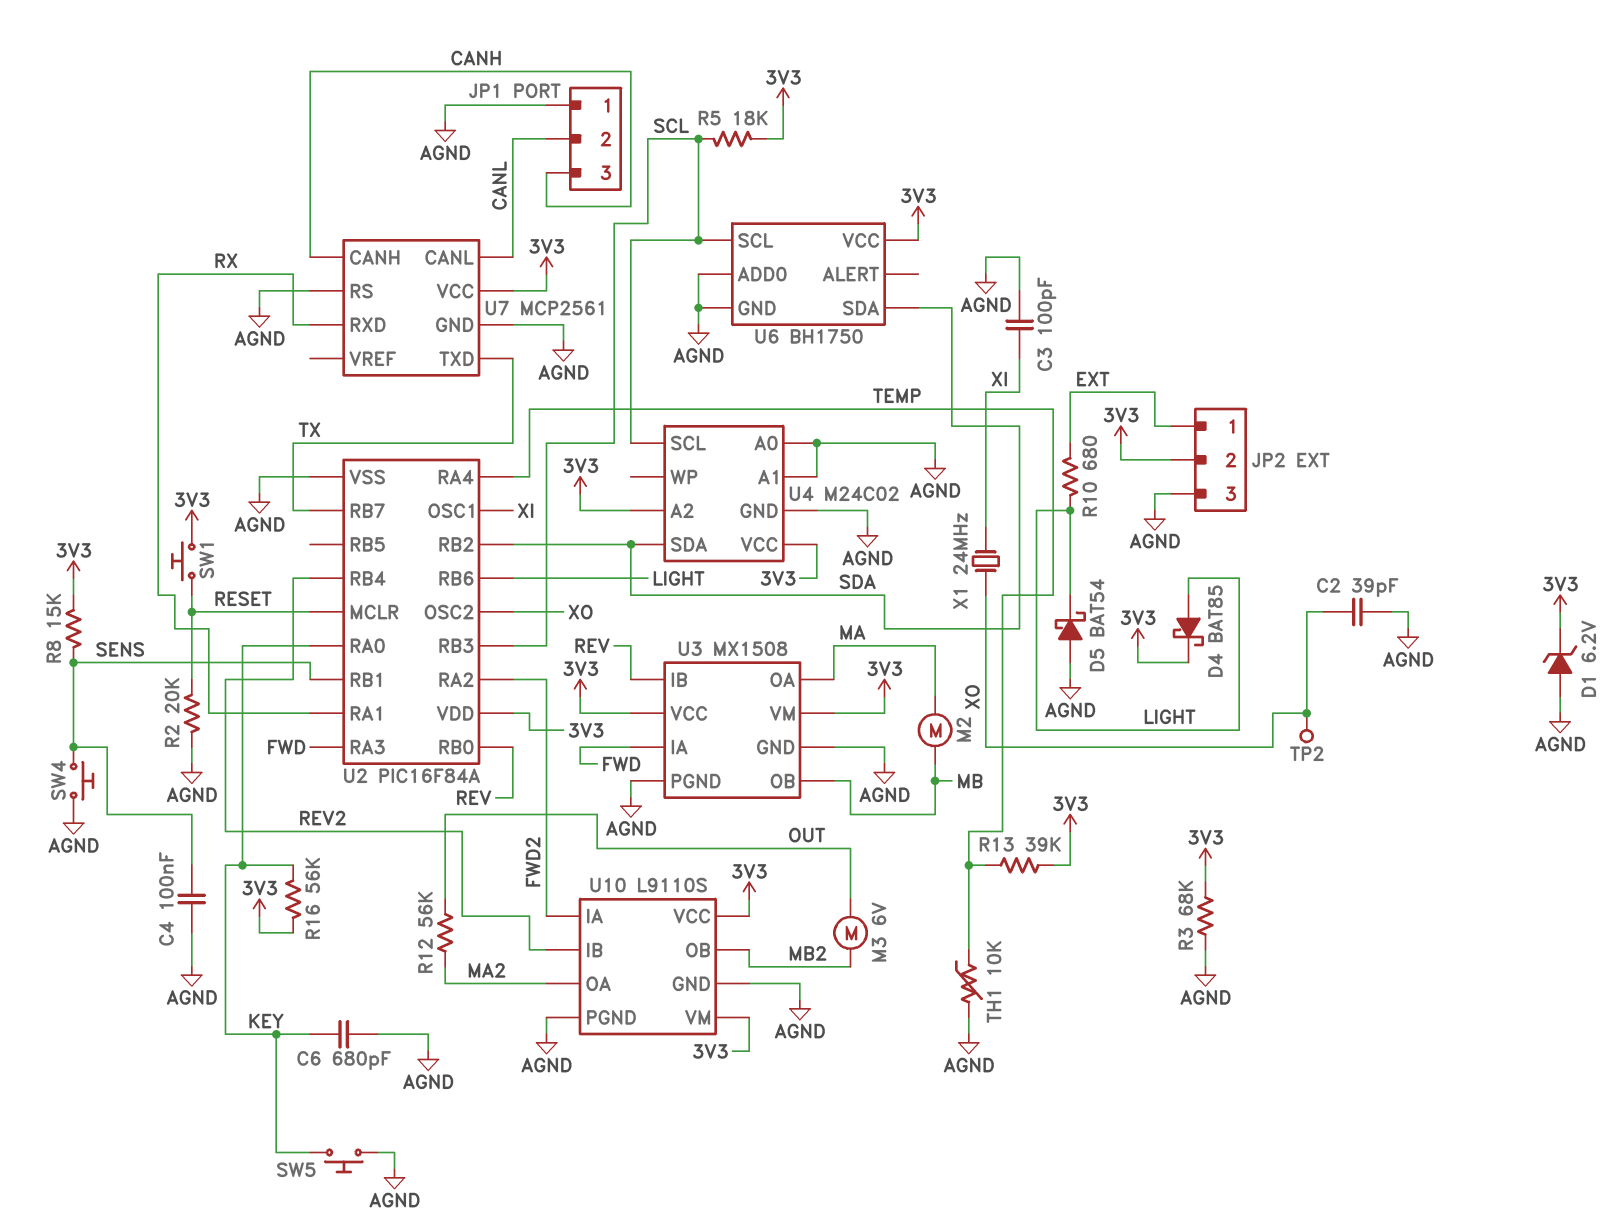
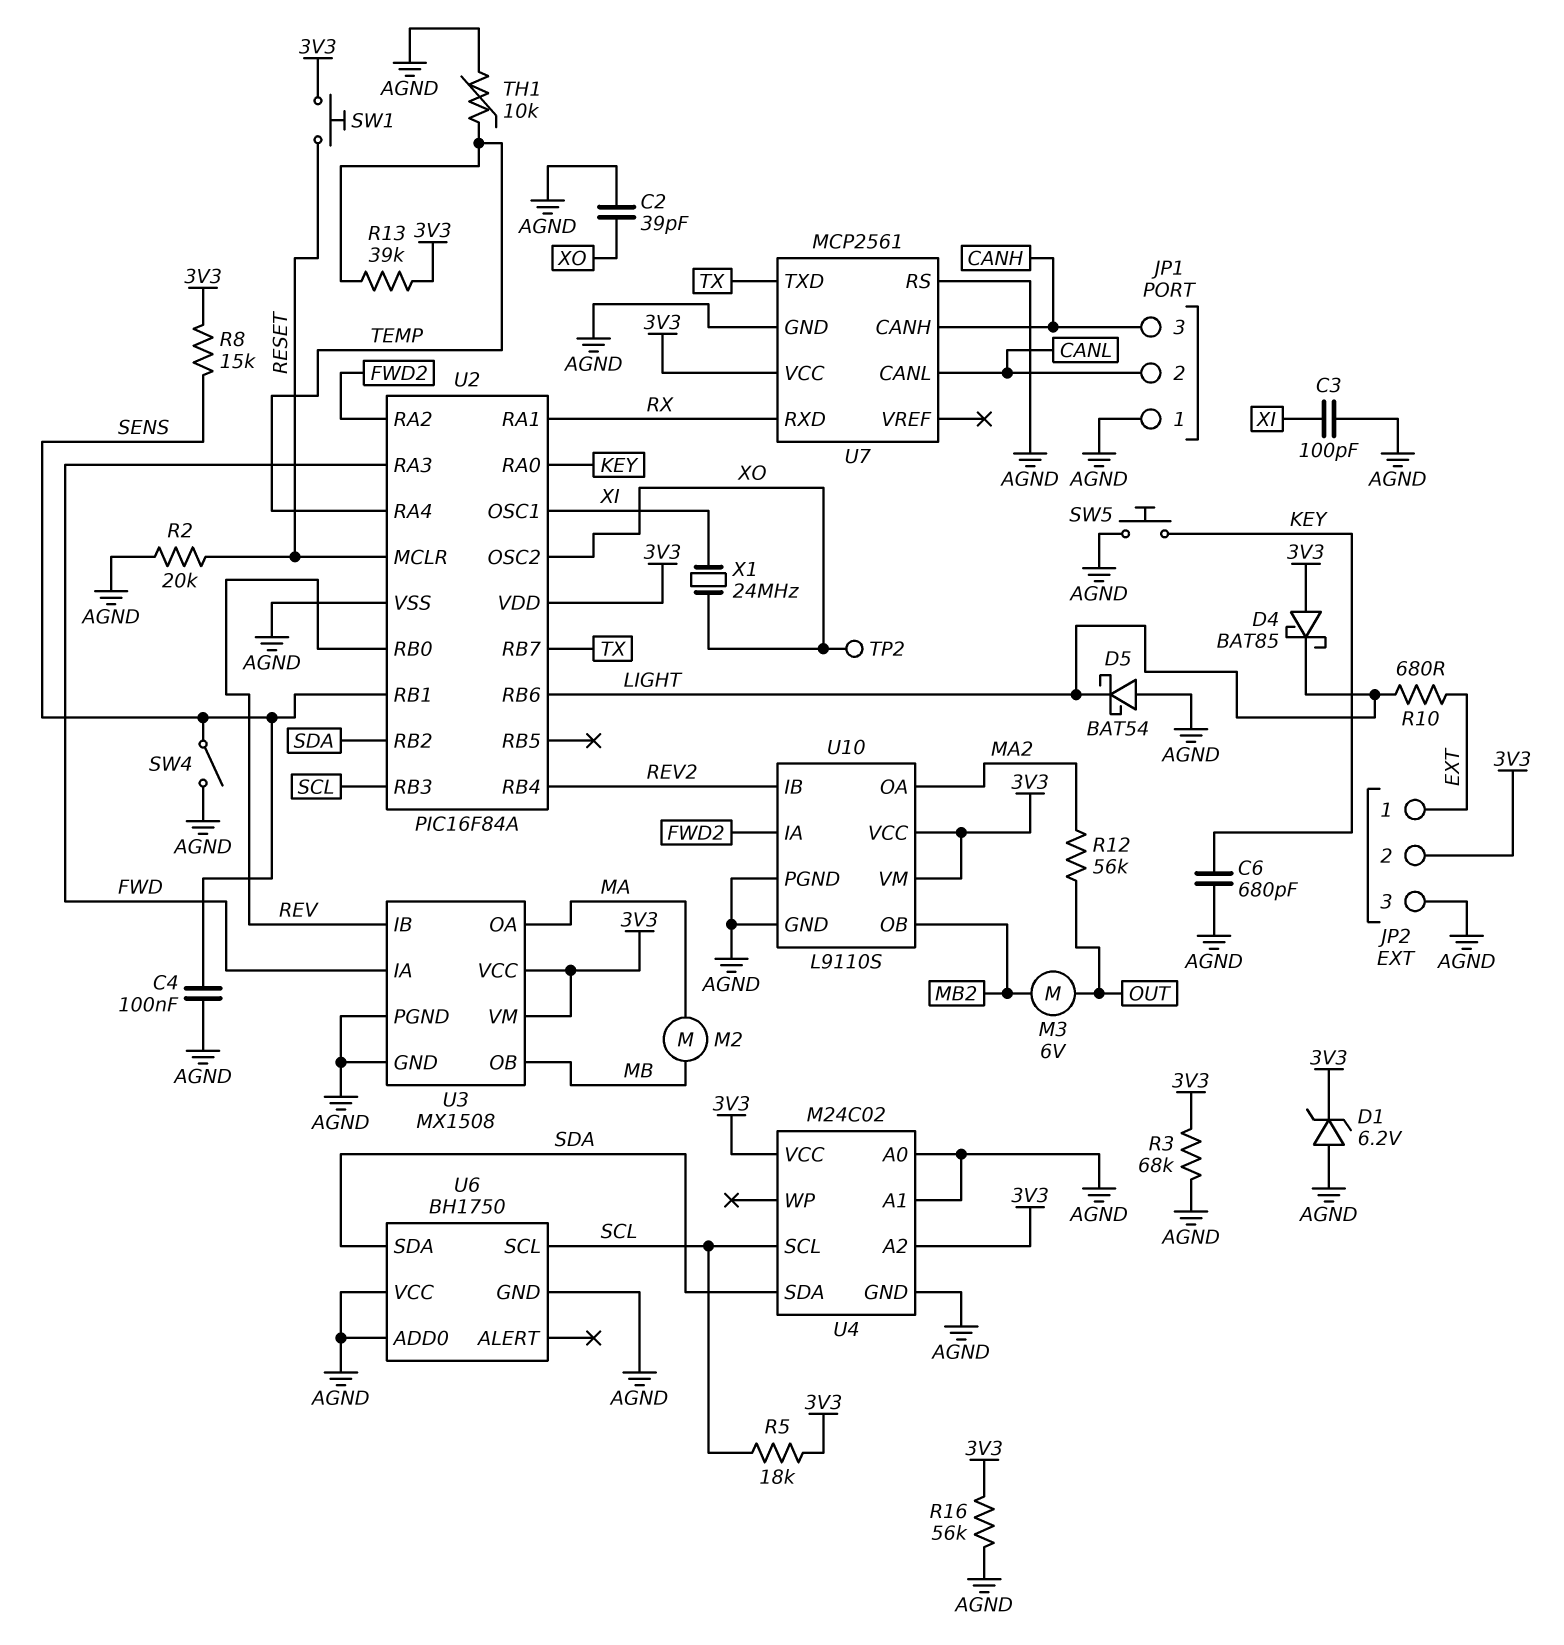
D4: schottky BAT85 (A LIGHT, K 3V3) -> schottky BAT85 (A 3V3, K LIGHT)
R16: 56k (3V3, KEY) -> 56k (3V3, AGND)
SW4: button (AGND, SENS) -> switch (AGND, SENS)
U6 pin VCC: 3V3 -> AGND

